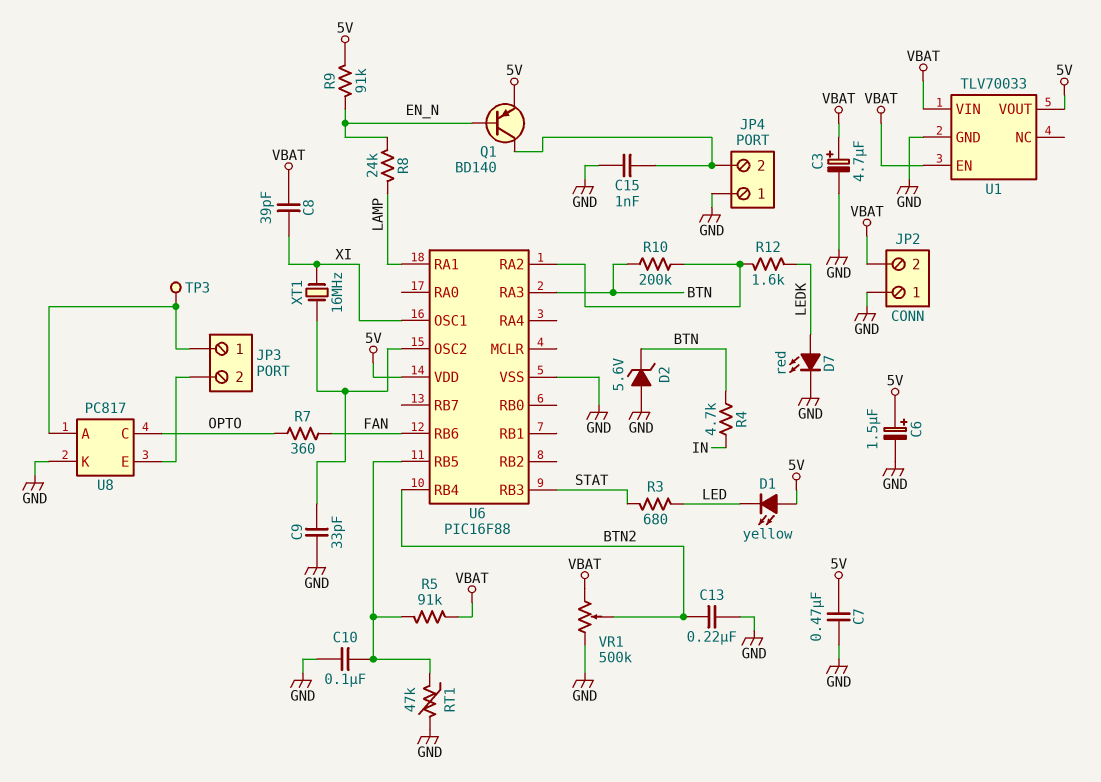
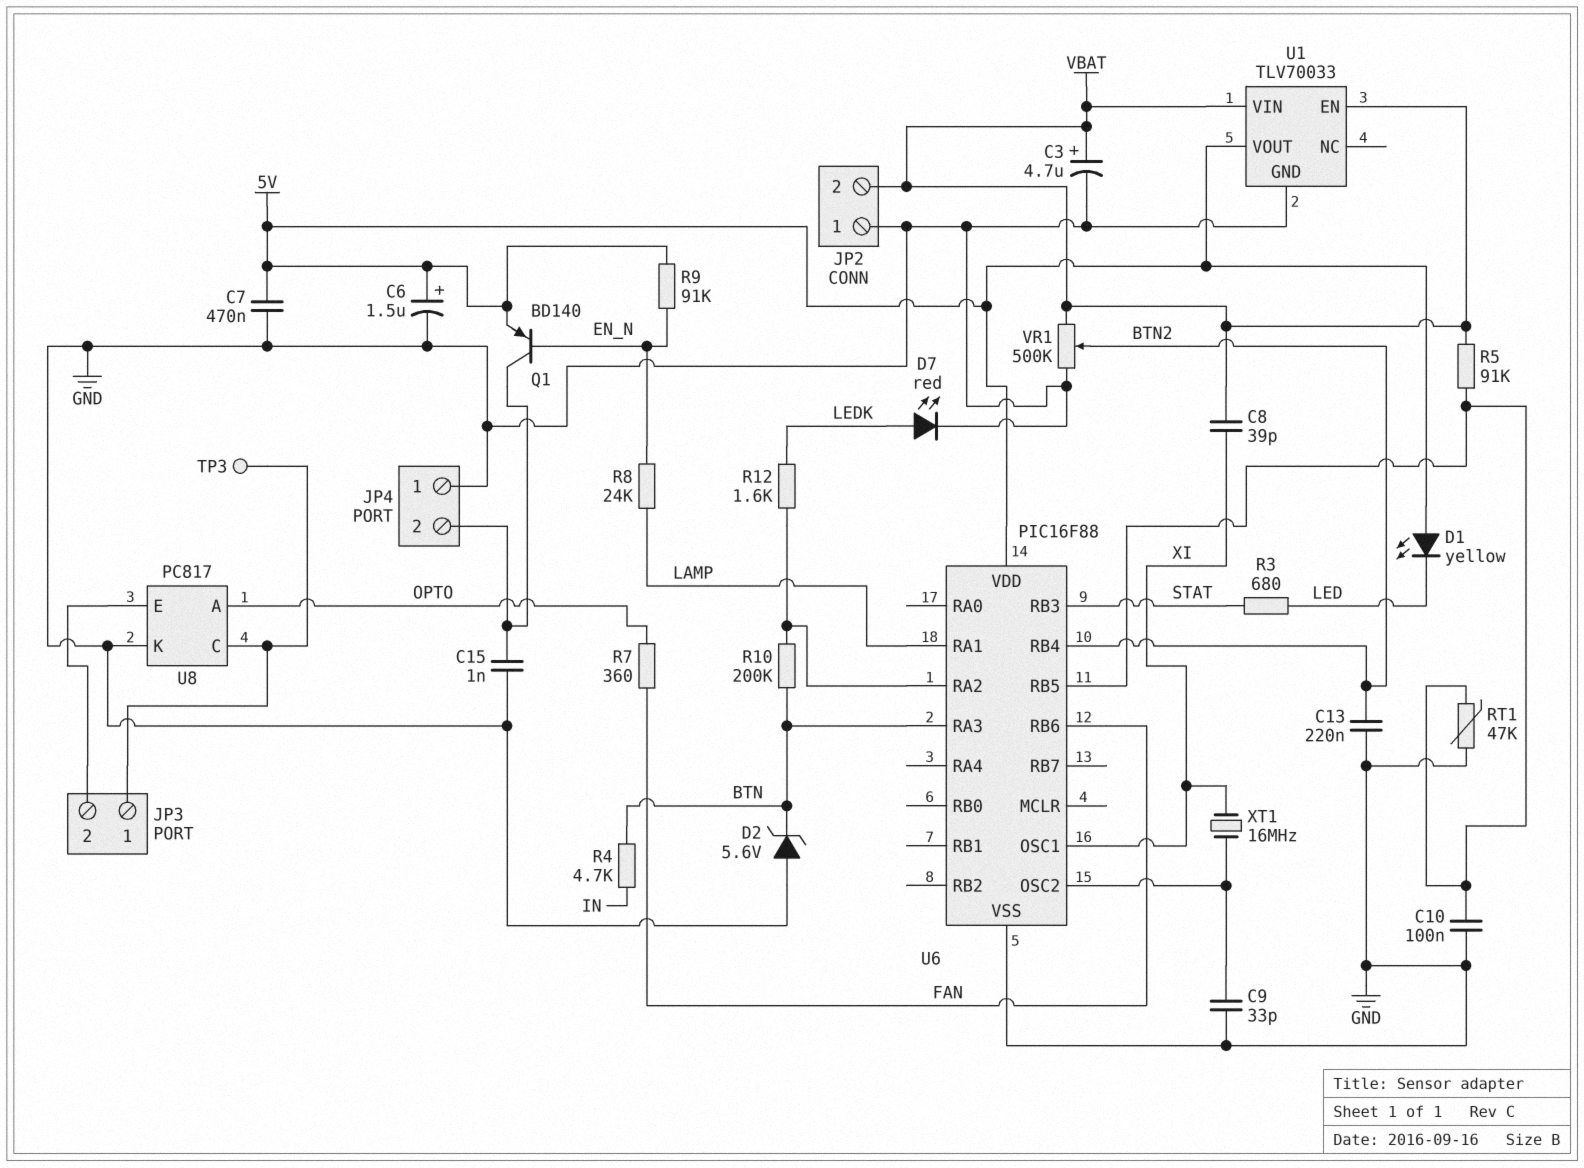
U8 pin A: JP3/1 -> OPTO
U8 pin C: OPTO -> JP3/1

